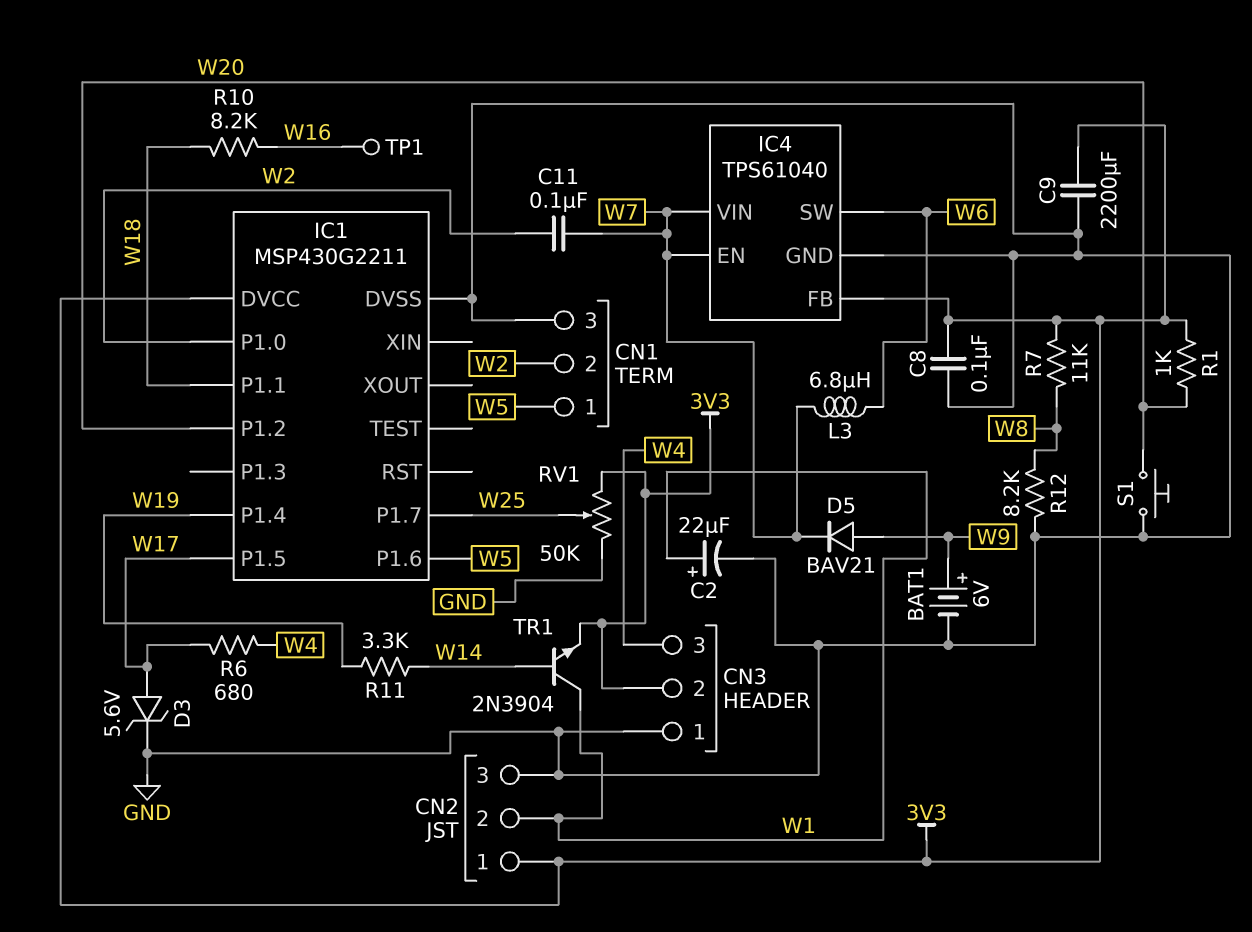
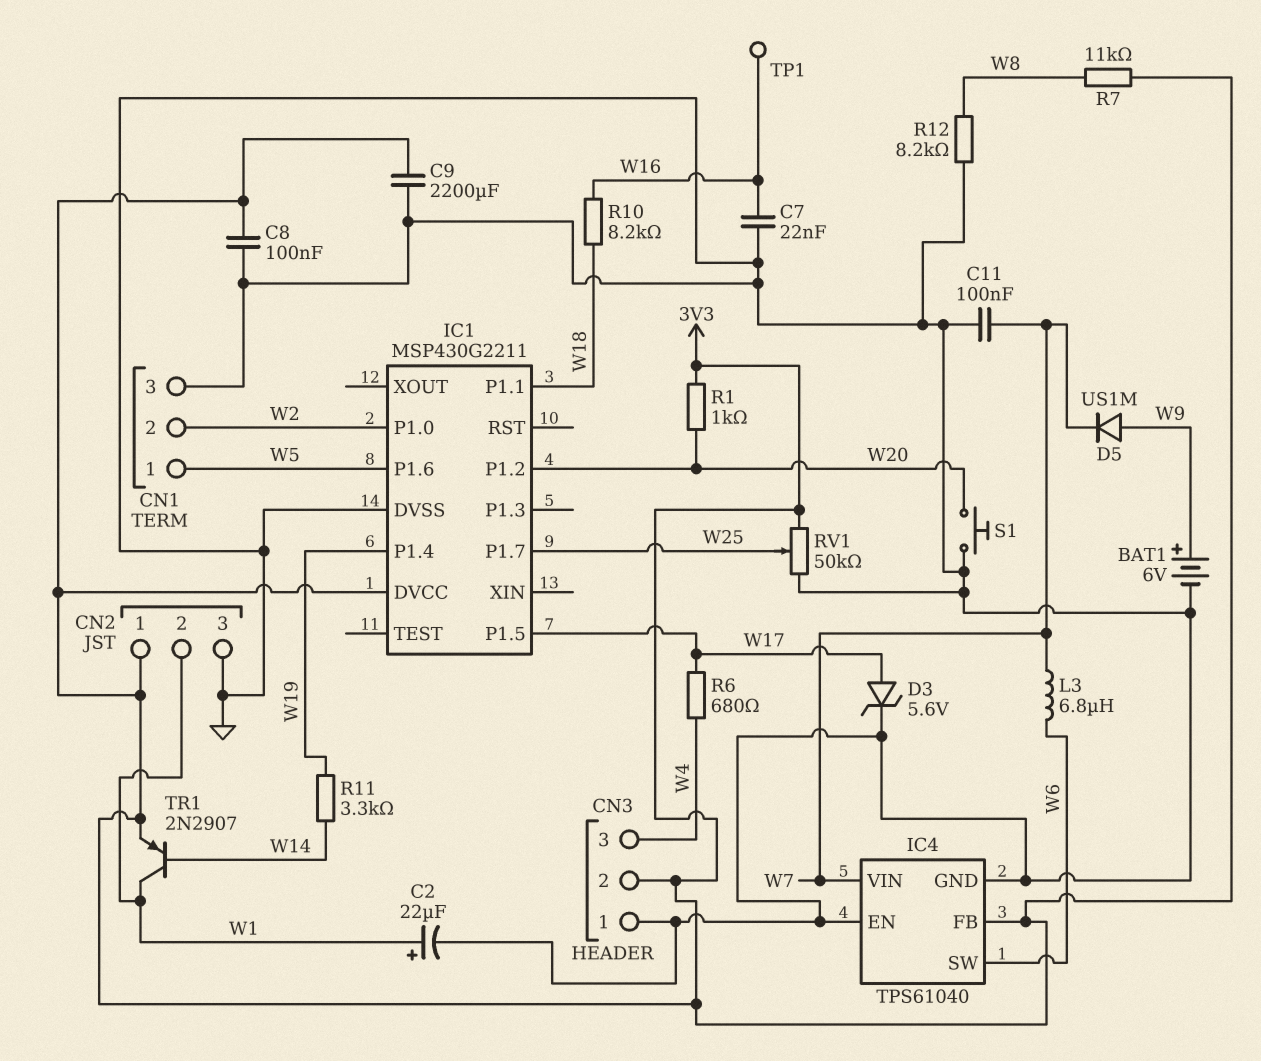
C7: none -> 22nF (GND, W16)
C11: 100nF (W2, W7) -> 100nF (GND, W7)
D5: diode BAV21 (A W9, K W7) -> diode US1M (A W9, K W7)
IC4 pin EN: W7 -> GND
TR1: NPN 2N3904 (B W14, C W1, E 3V3) -> PNP 2N2907 (B W14, C W1, E 3V3)

